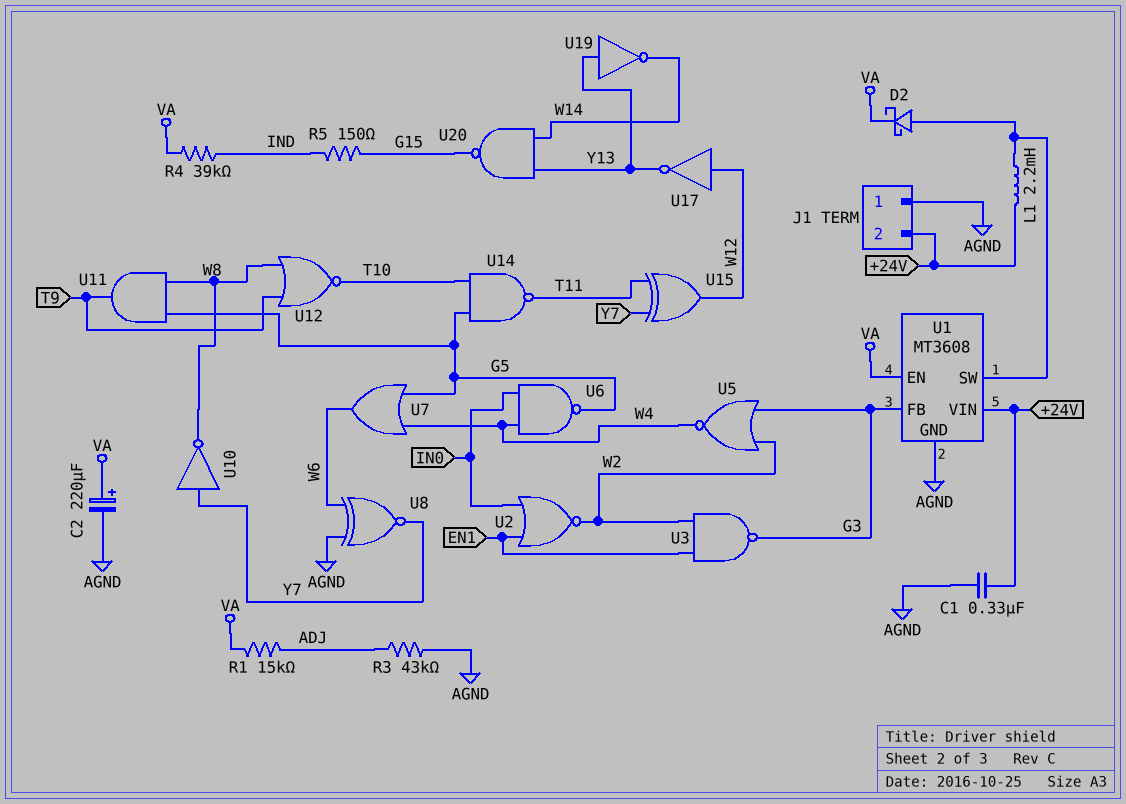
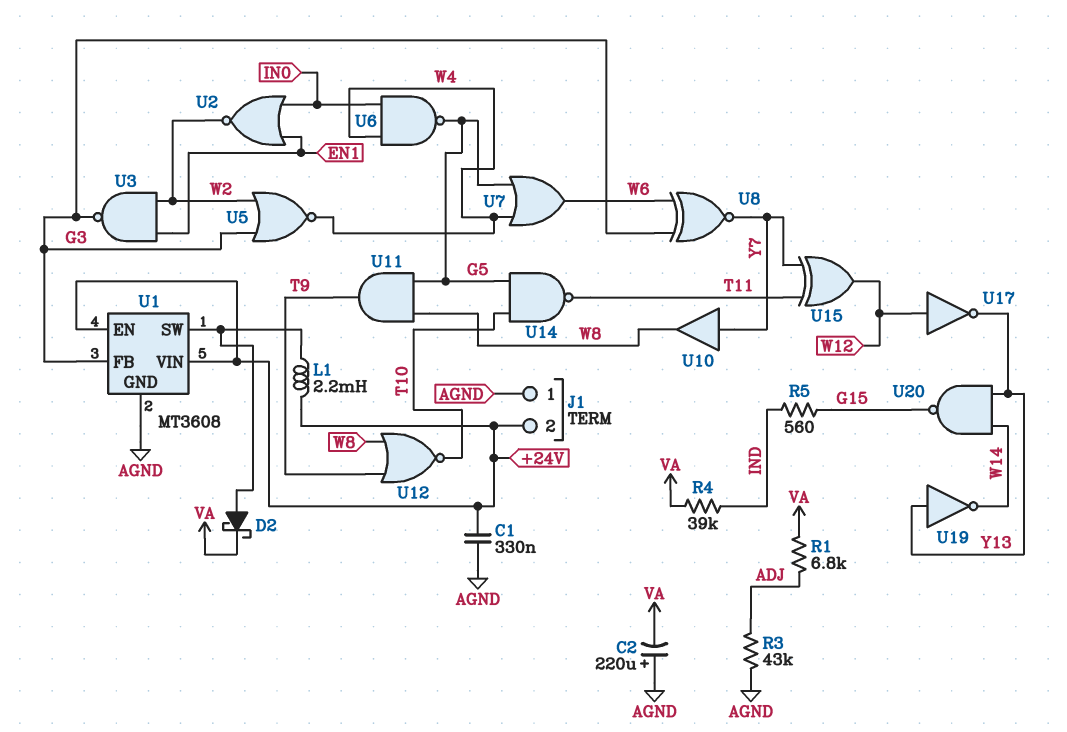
C2: 220uF (plus VA, minus AGND) -> 220uF (plus AGND, minus VA)
R1: 15k (ADJ, VA) -> 6.8k (ADJ, VA)
R5: 150 (G15, IND) -> 560 (G15, IND)
U1 pin EN: VA -> +24V
U8: XNOR (in AGND, in W6, out Y7) -> XNOR (in G3, in W6, out Y7)
U10: NOT (in Y7, out W8) -> buffer (in Y7, out W8)

